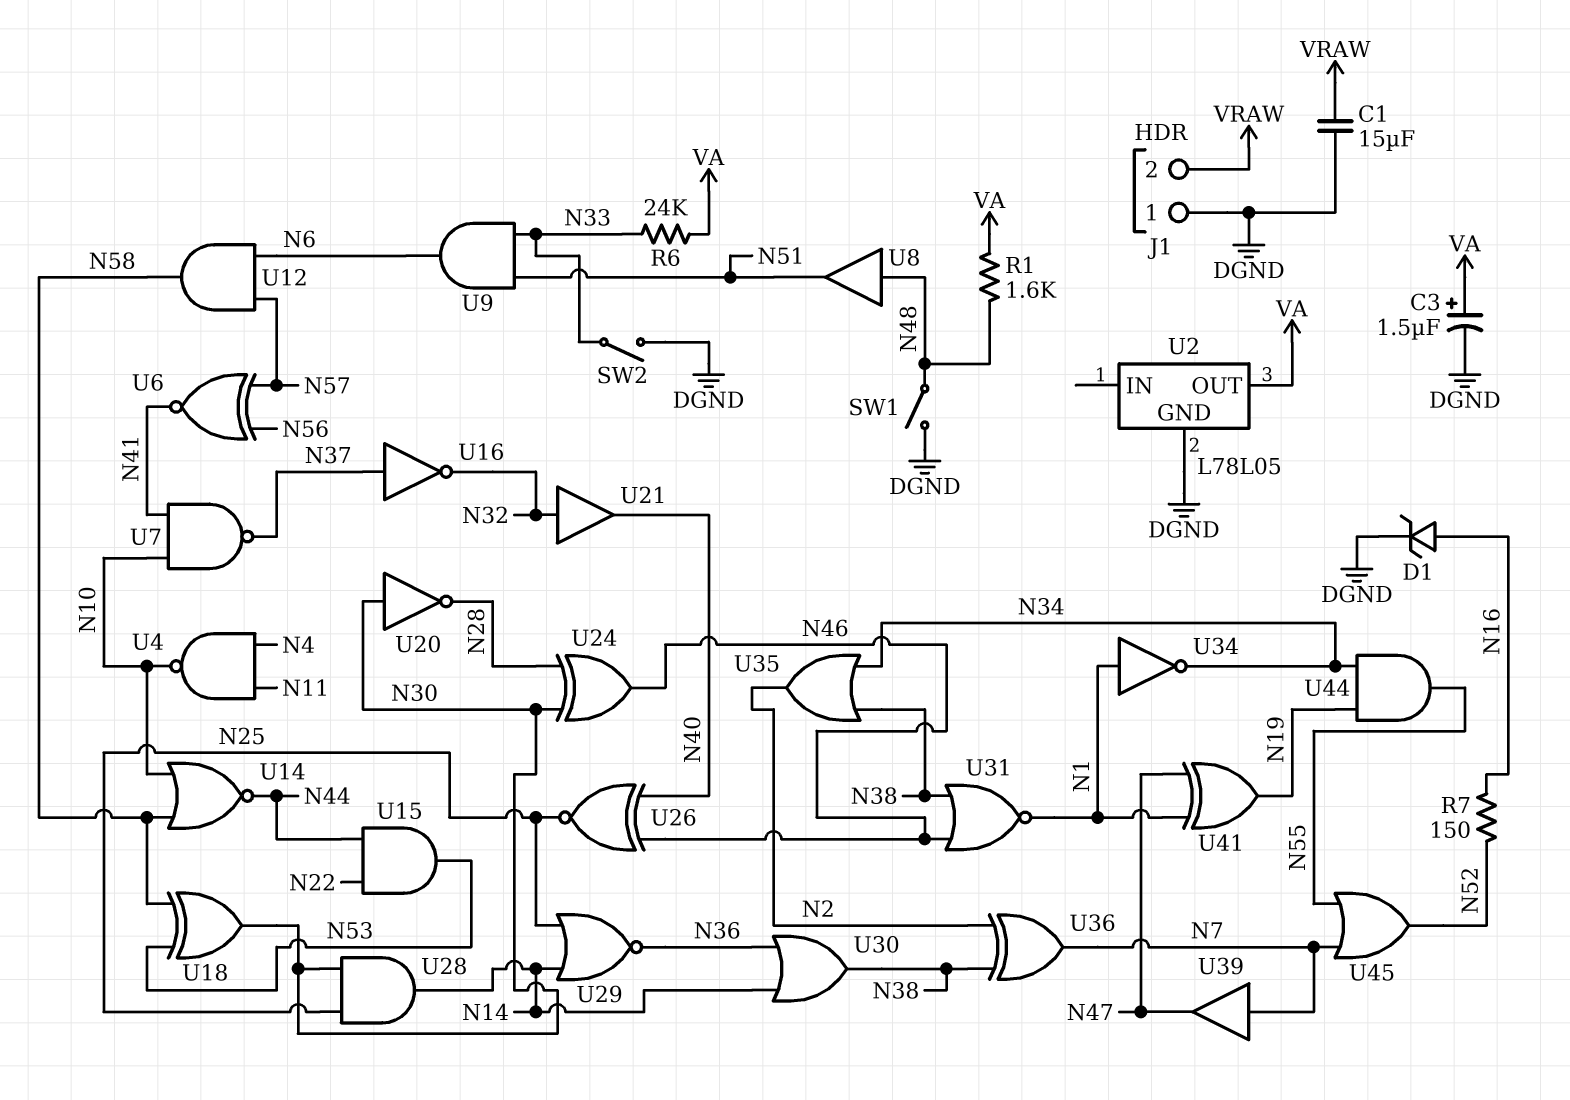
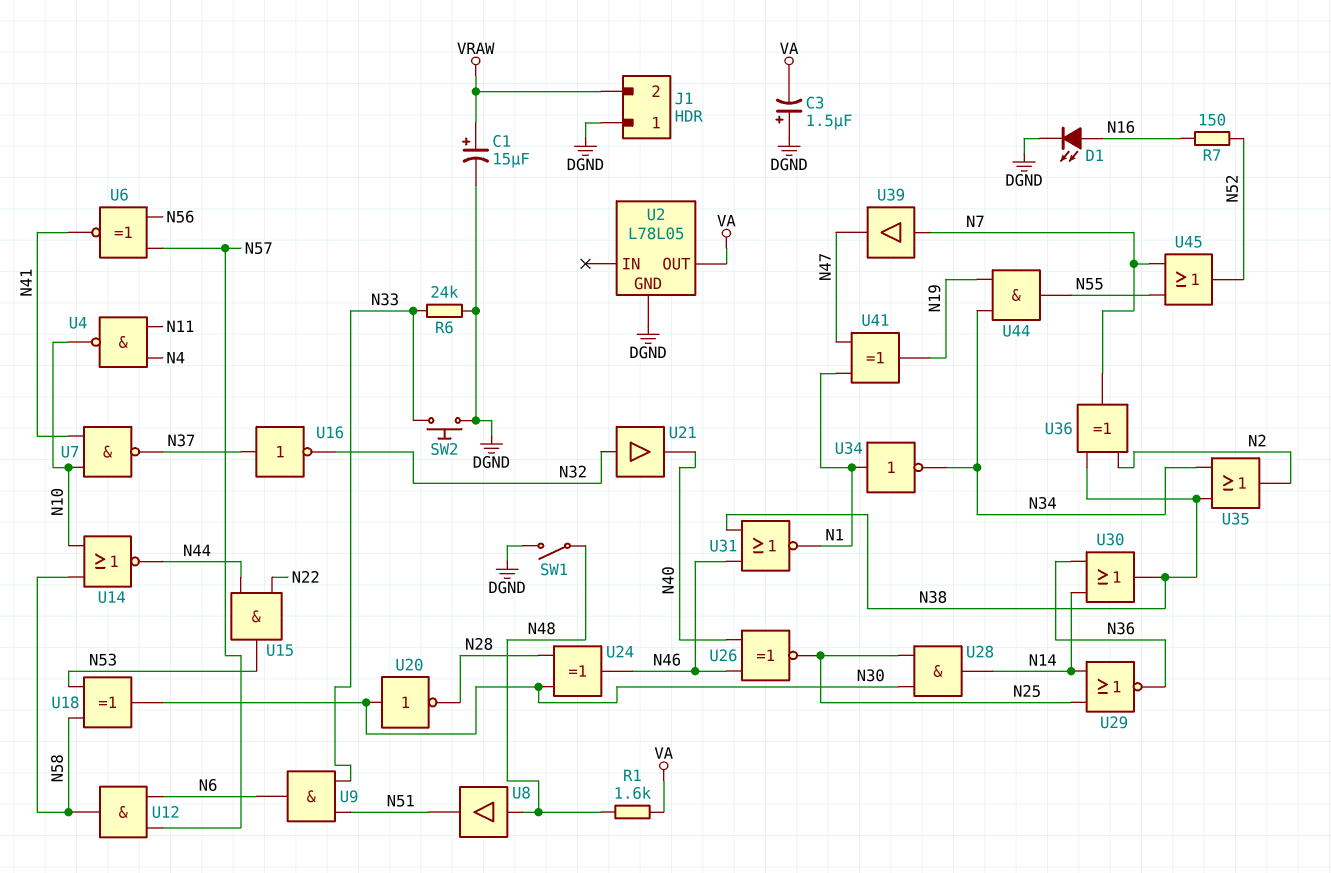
C1: 15uF (DGND, VRAW) -> 15uF (plus VRAW, minus DGND)
C3: 1.5uF (plus VA, minus DGND) -> 1.5uF (plus DGND, minus VA)
D1: zener (A N16, K DGND) -> LED (A N16, K DGND)
R6: 24k (N33, VA) -> 24k (DGND, N33)
SW2: switch (DGND, N33) -> button (DGND, N33)

